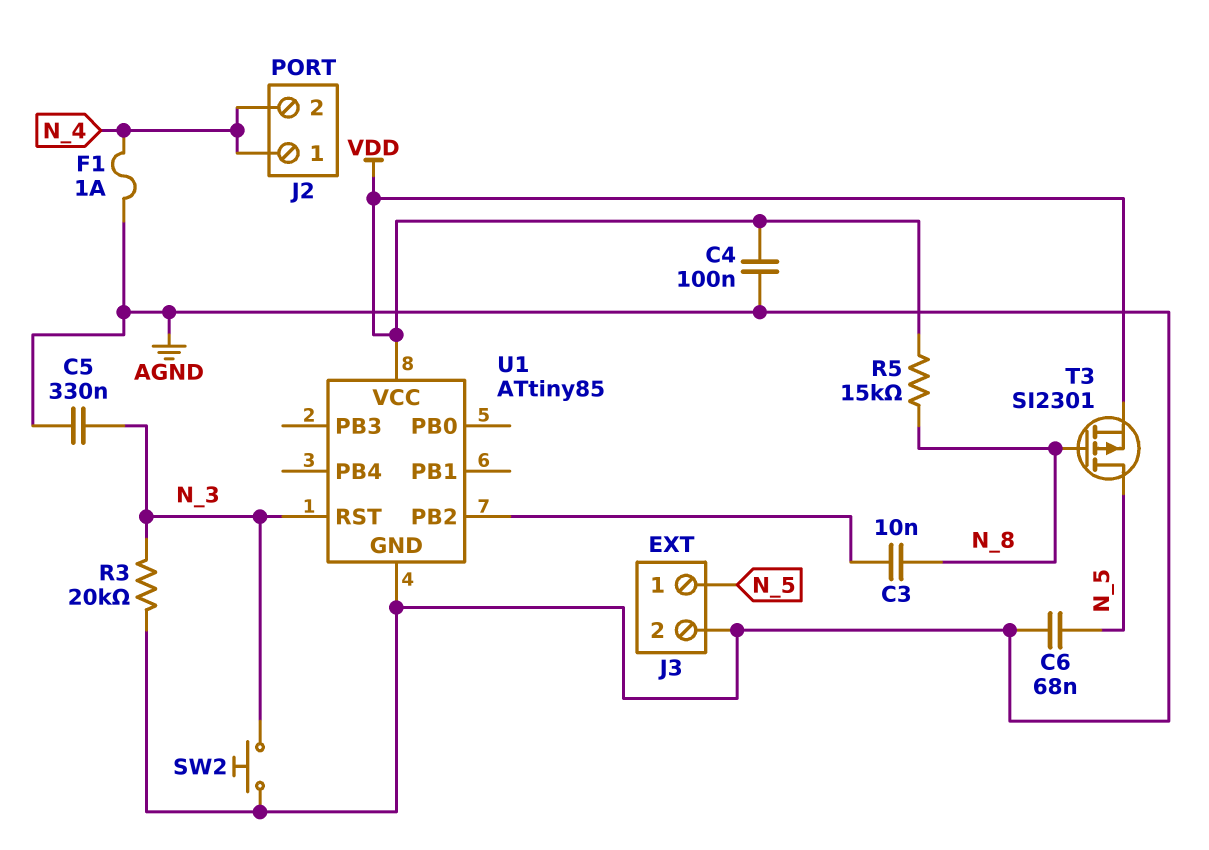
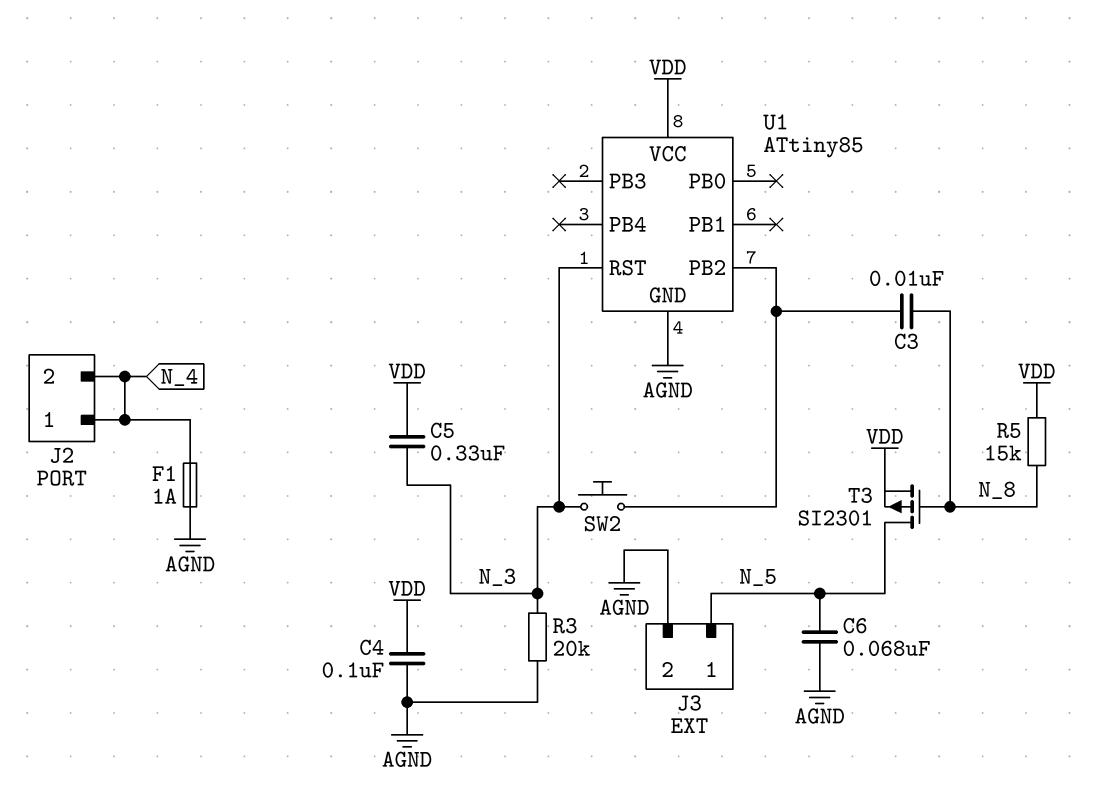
C5: 330nF (AGND, N_3) -> 330nF (N_3, VDD)
SW2: button (AGND, N_3) -> button (N_3, U1/PB2)

